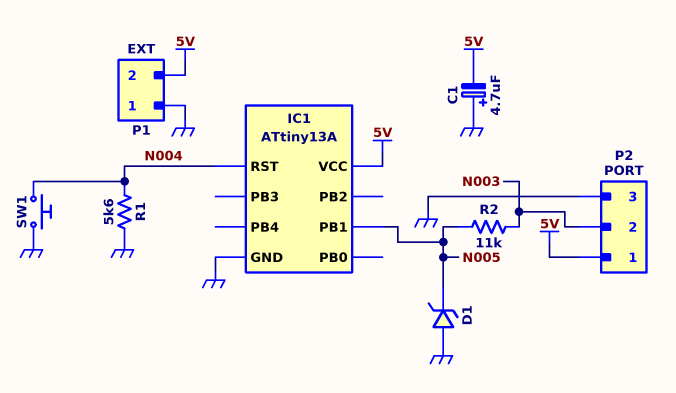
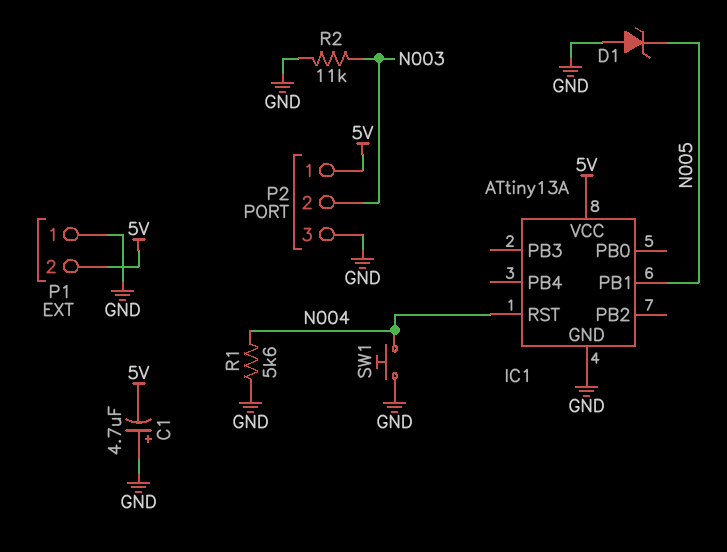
R2: 11k (N003, N005) -> 11k (GND, N003)

